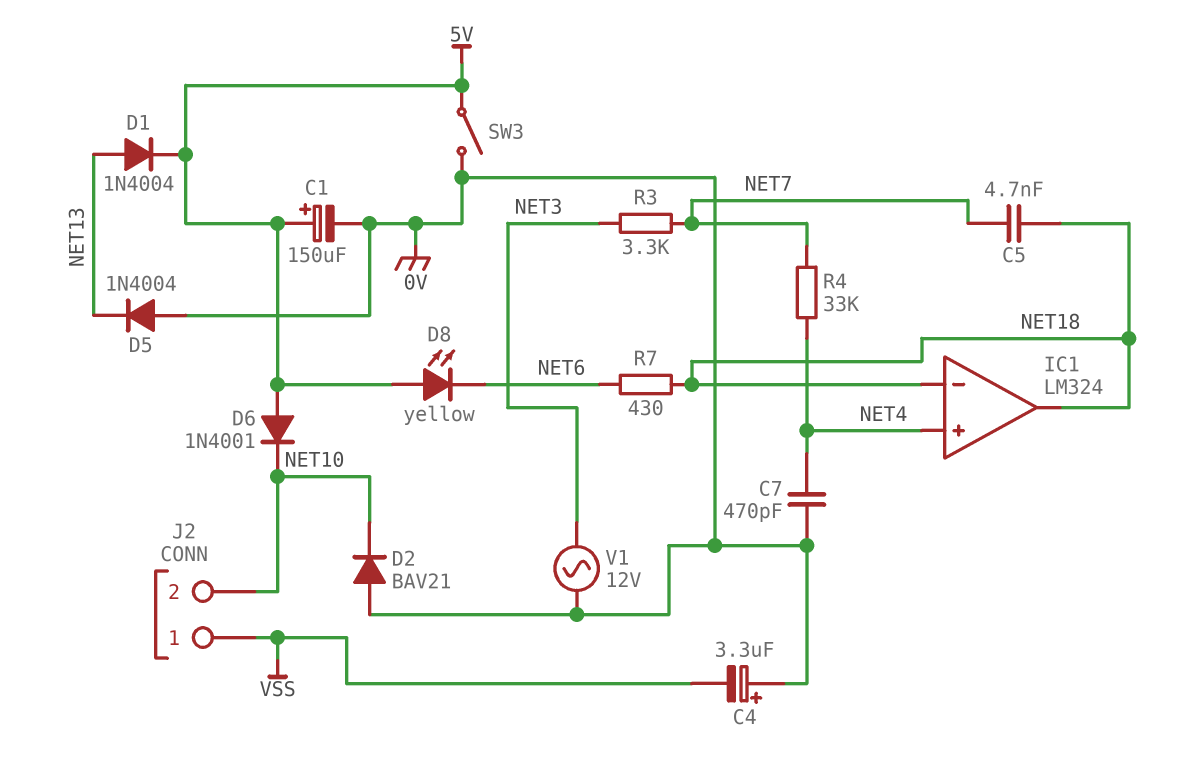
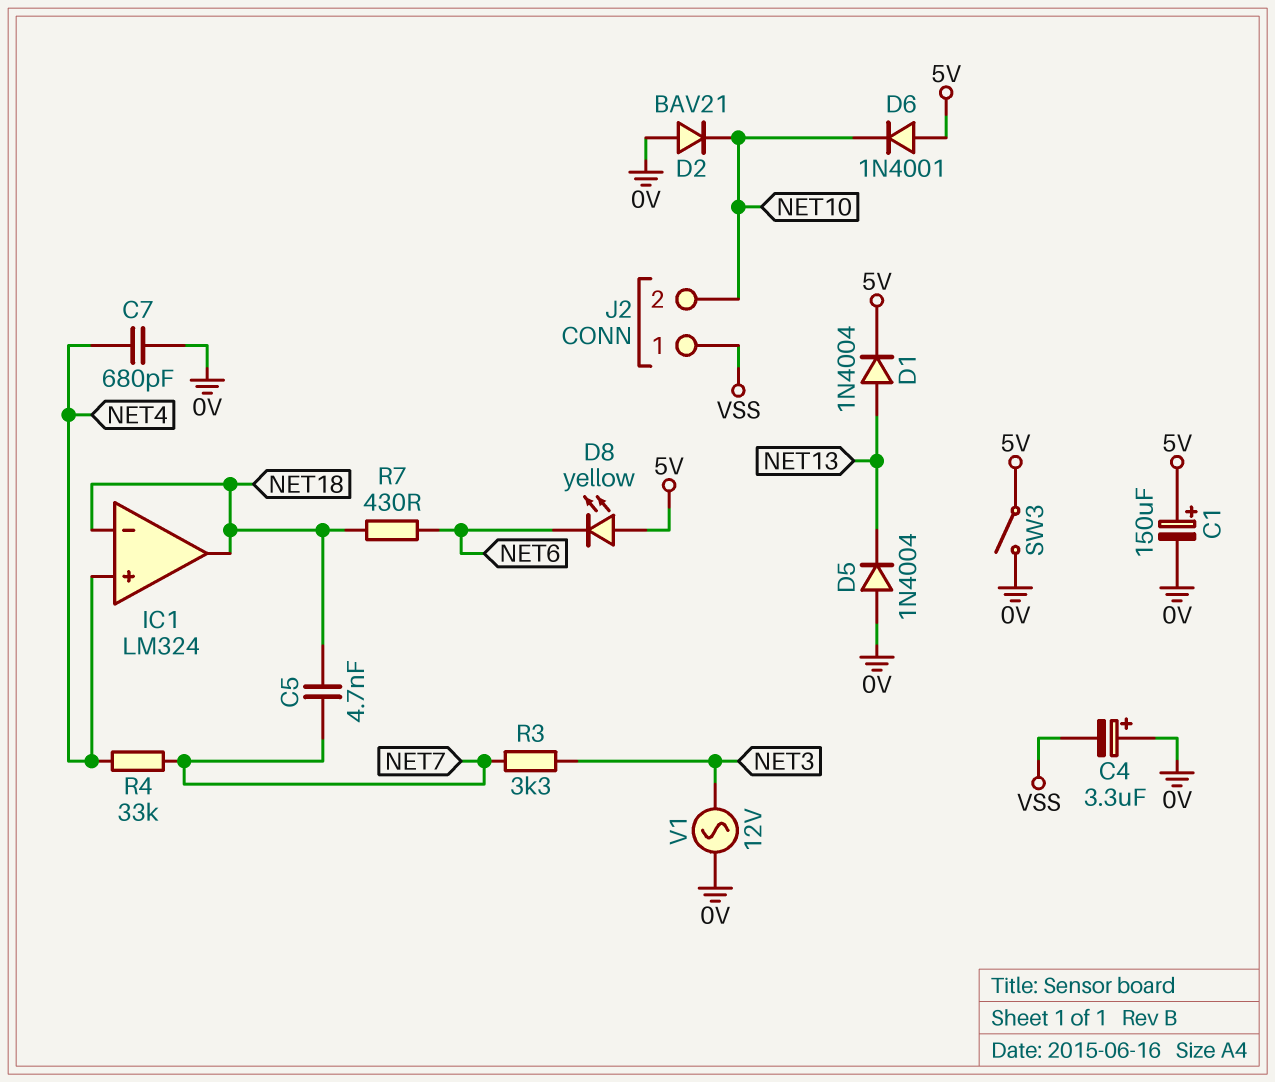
C7: 470pF (0V, NET4) -> 680pF (0V, NET4)

